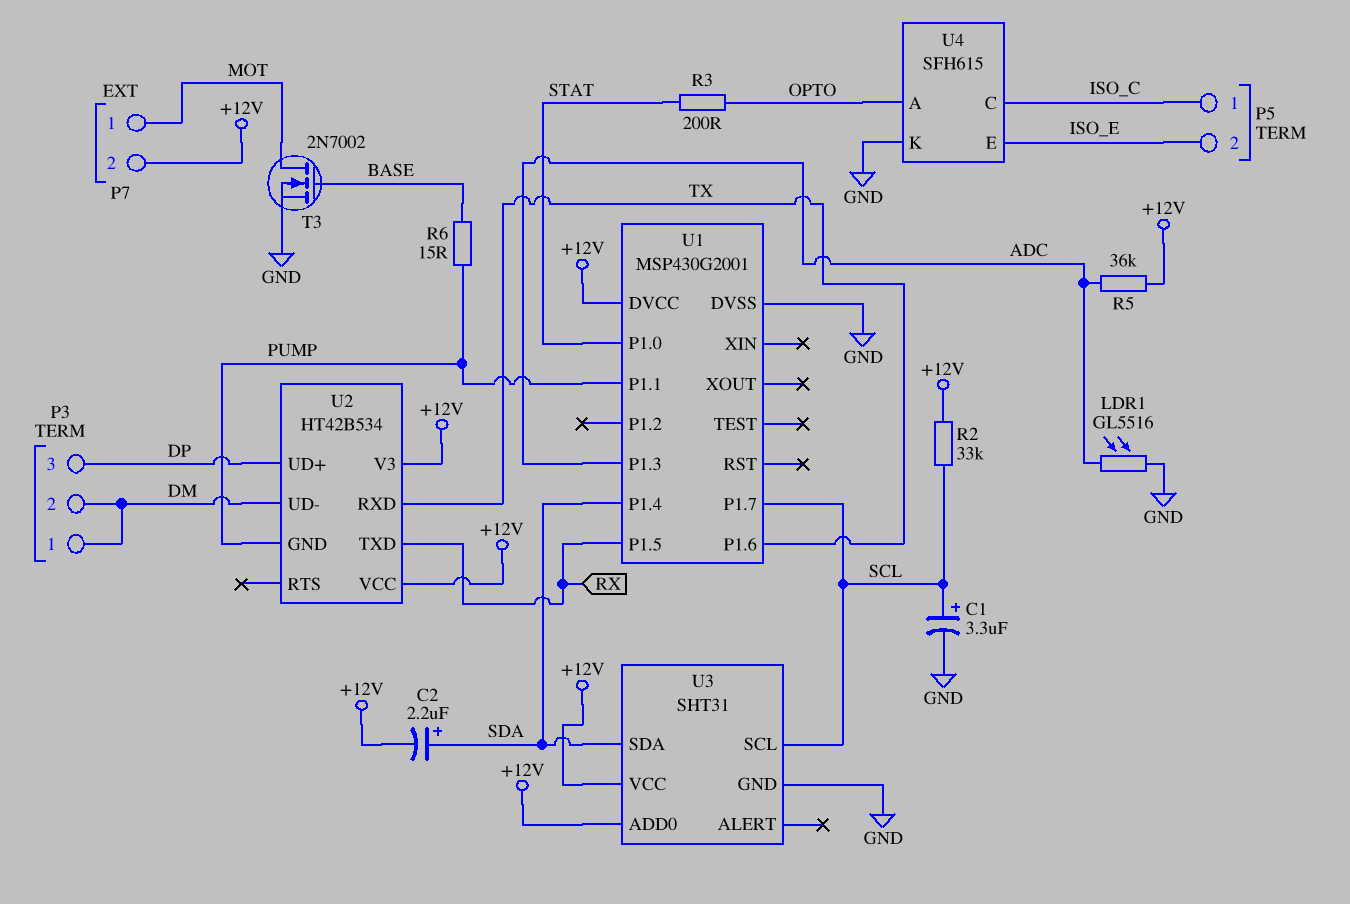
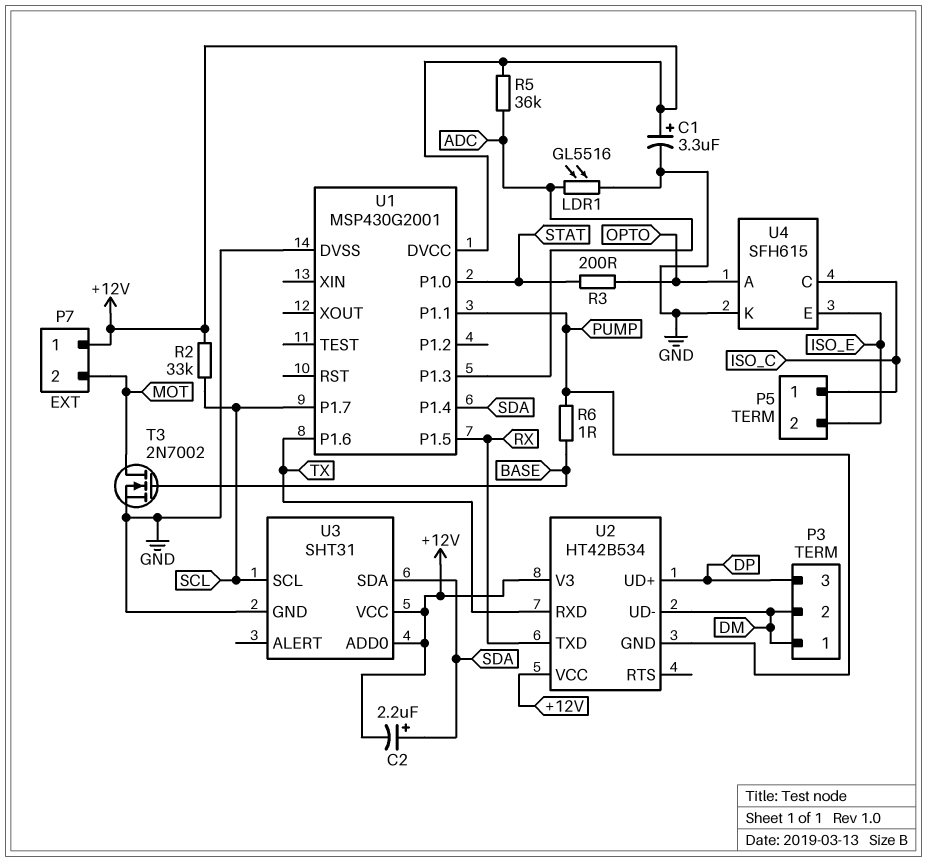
C1: 3.3uF (plus SCL, minus GND) -> 3.3uF (plus +12V, minus GND)
P7 pin 1: MOT -> +12V
P7 pin 2: +12V -> MOT
R6: 15 (BASE, PUMP) -> 1 (BASE, PUMP)

